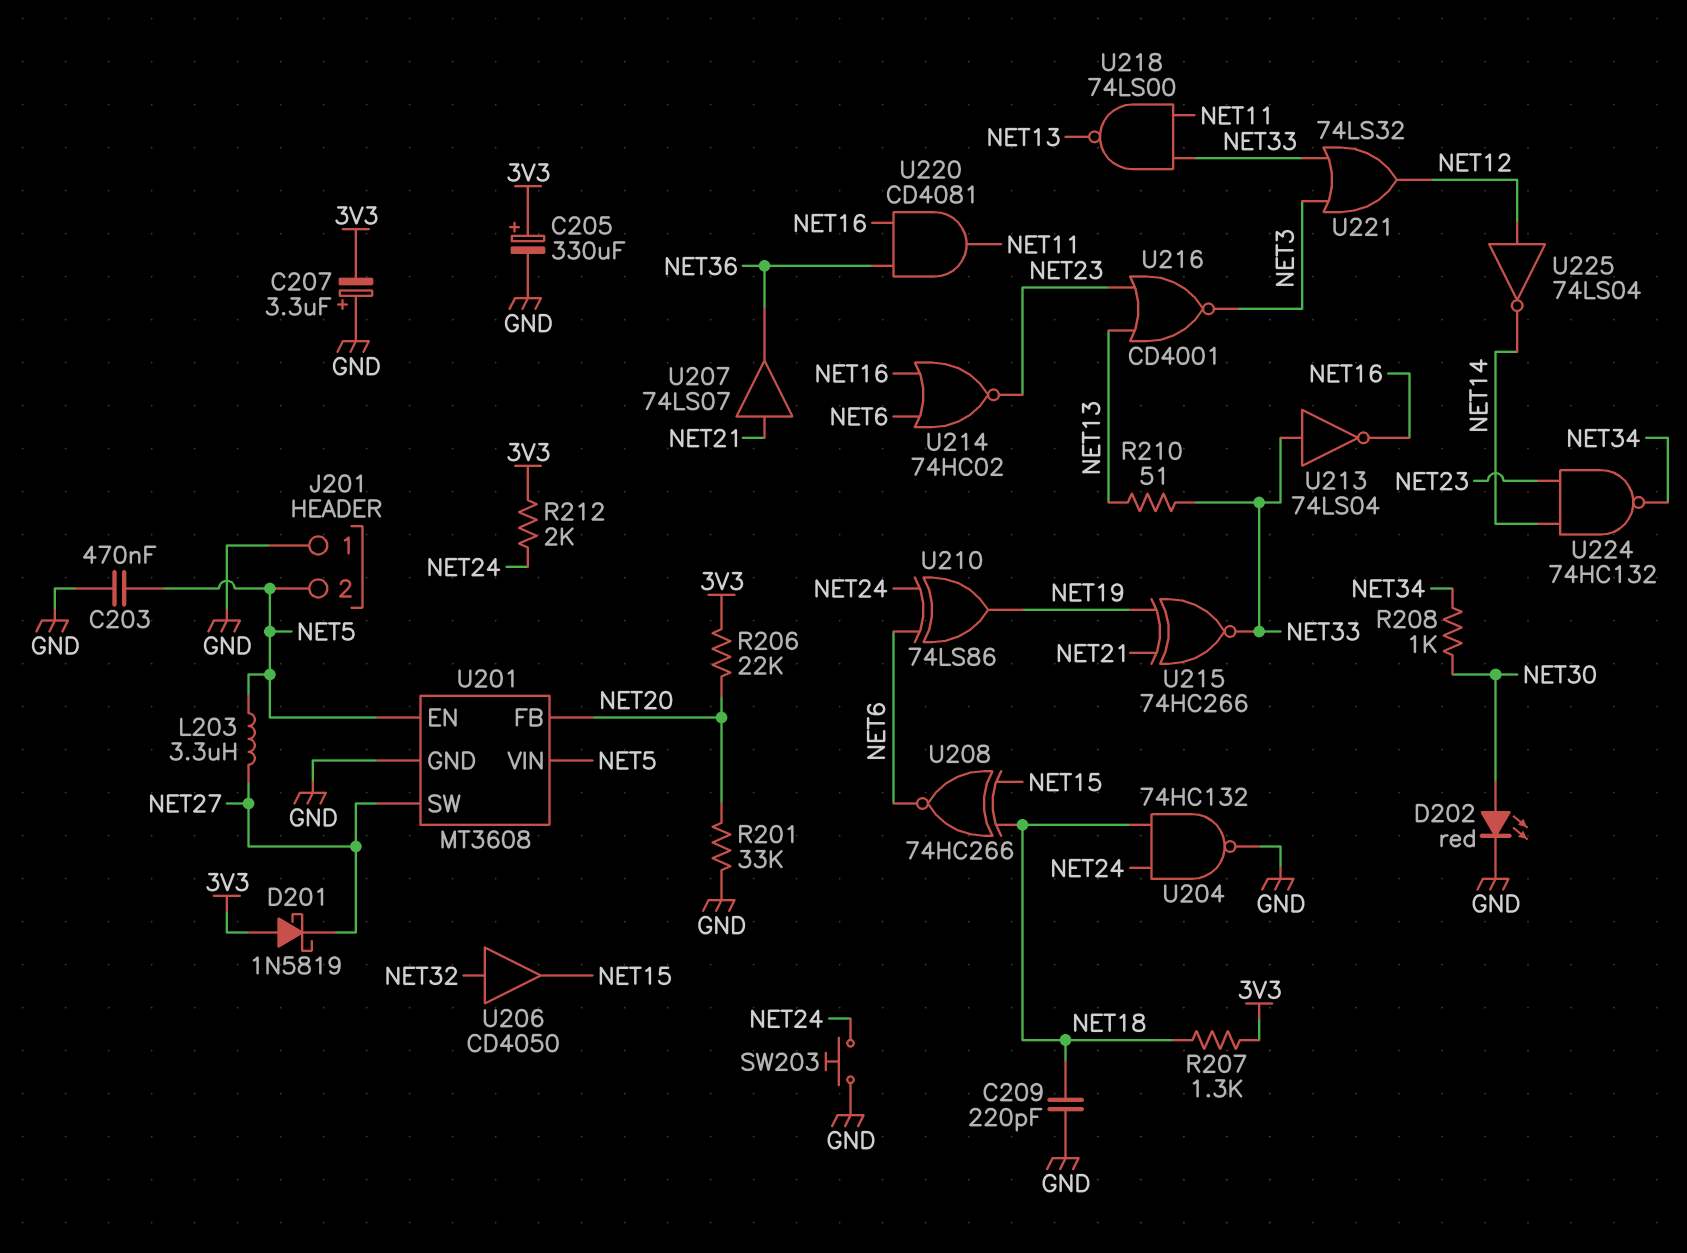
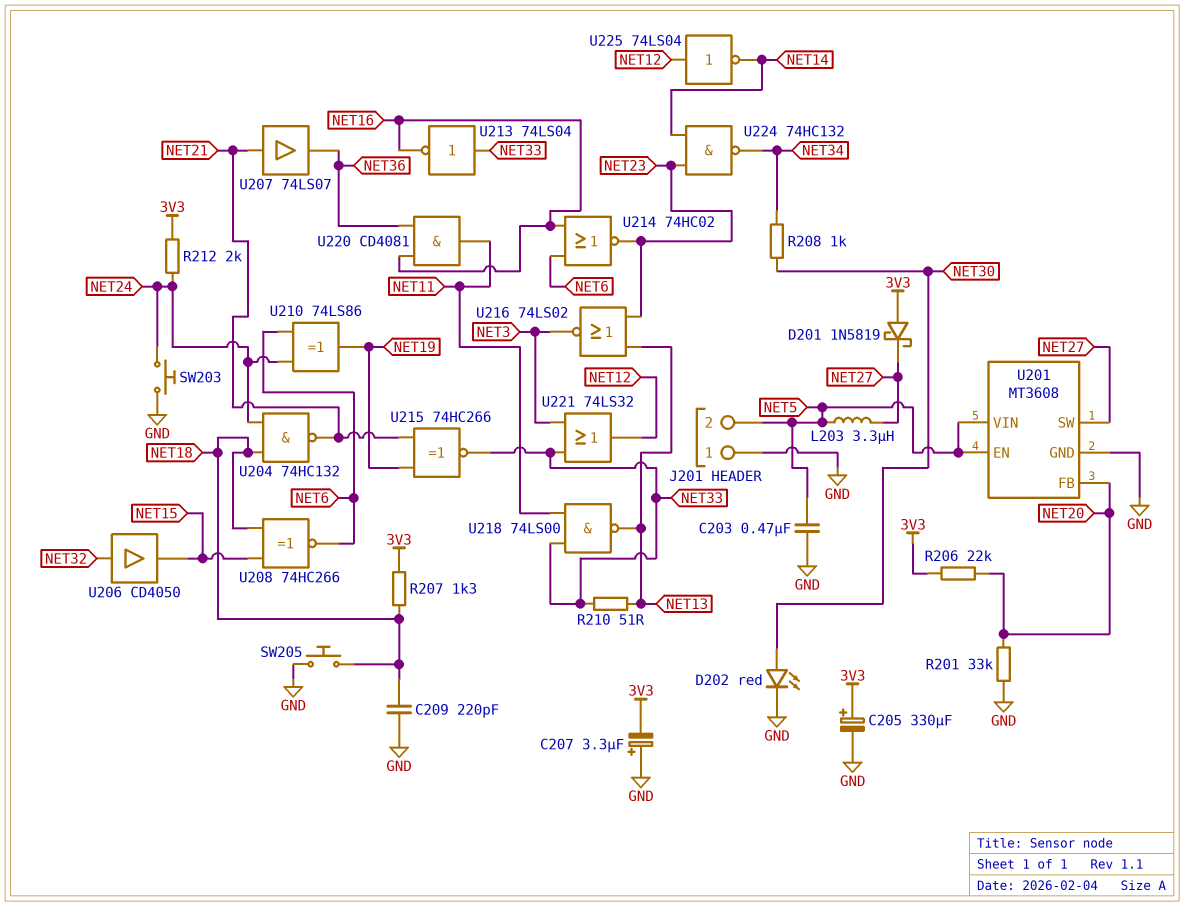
SW205: none -> button (GND, NET18)
U204: NAND 74HC132 (in NET18, in NET24, out GND) -> NAND 74HC132 (in NET18, in NET24, out NET21)
U216: NOR CD4001 (in NET13, in NET23, out NET3) -> NOR 74LS02 (in NET13, in NET23, out NET3)

